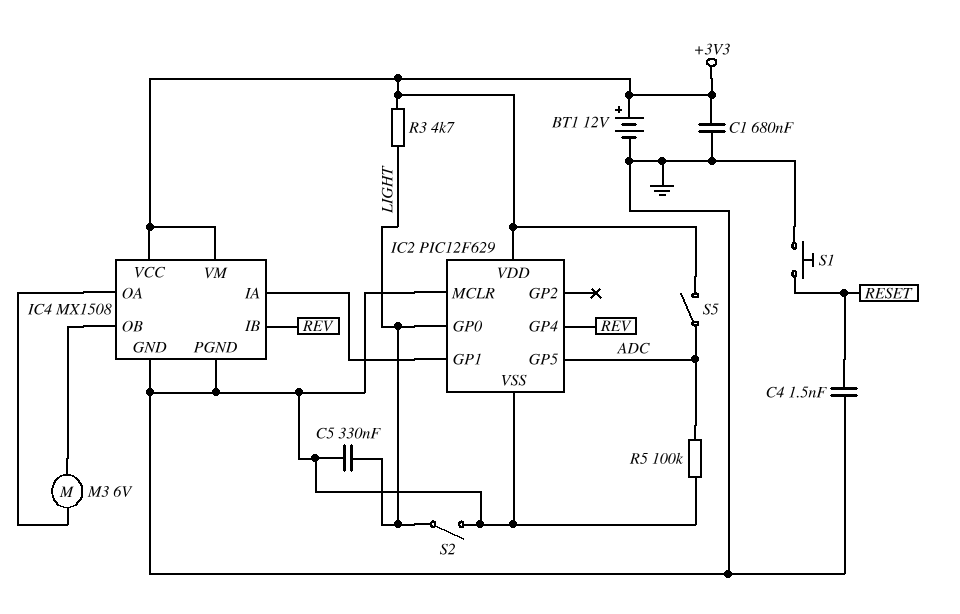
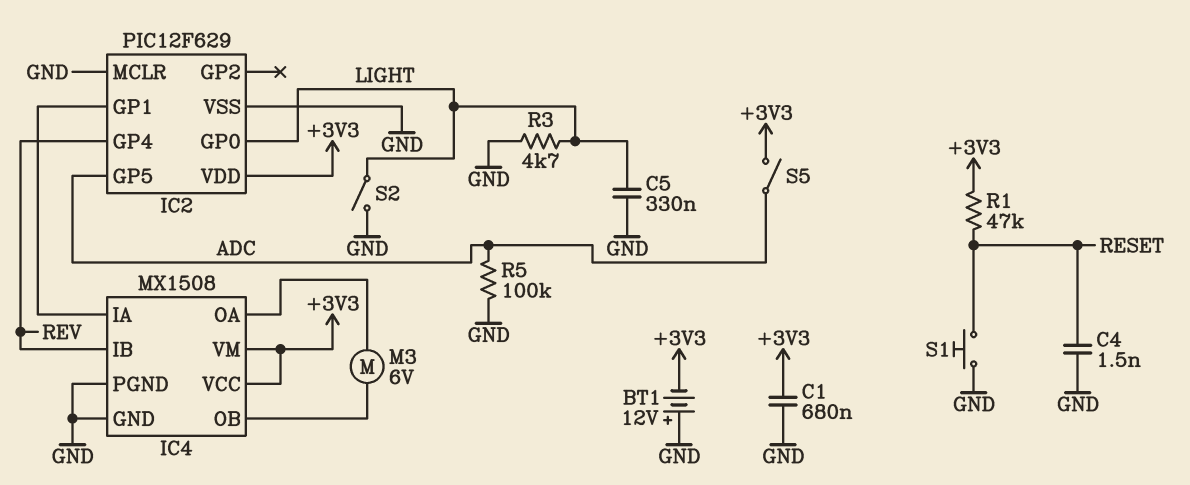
BT1: 12V (plus +3V3, minus GND) -> 12V (plus GND, minus +3V3)
R1: none -> 47k (+3V3, RESET)
R3: 4.7k (+3V3, LIGHT) -> 4.7k (GND, LIGHT)

